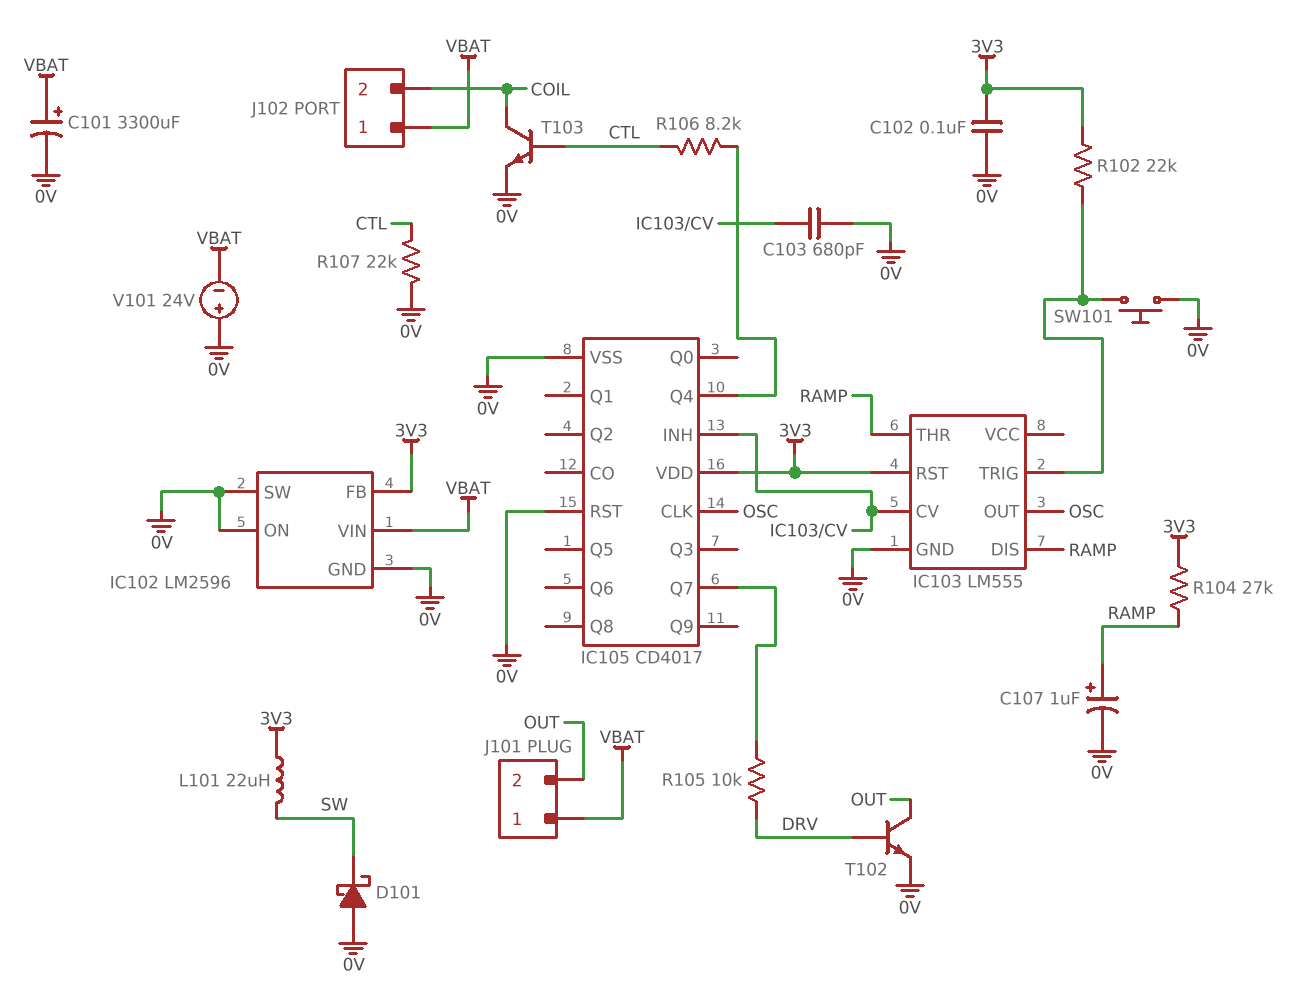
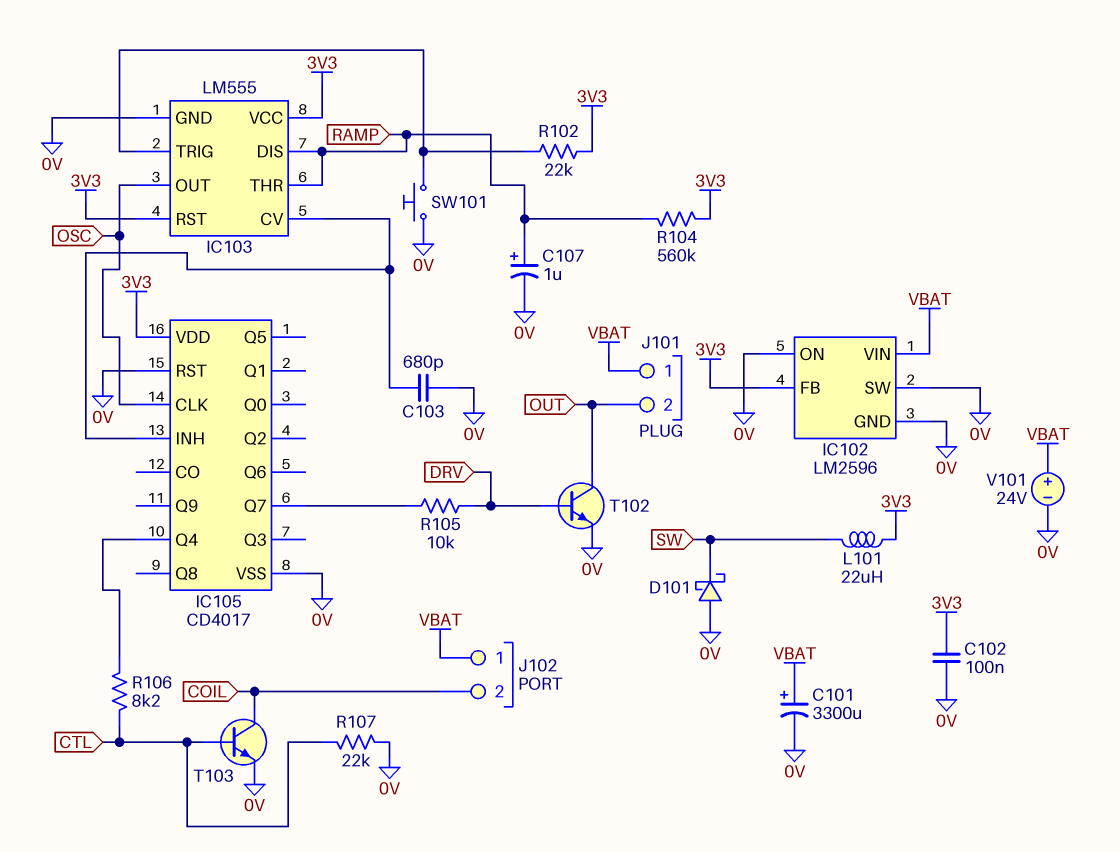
IC103 pin VCC: none -> 3V3
R104: 27k (3V3, RAMP) -> 560k (3V3, RAMP)
V101: 24V (plus 0V, minus VBAT) -> 24V (plus VBAT, minus 0V)

